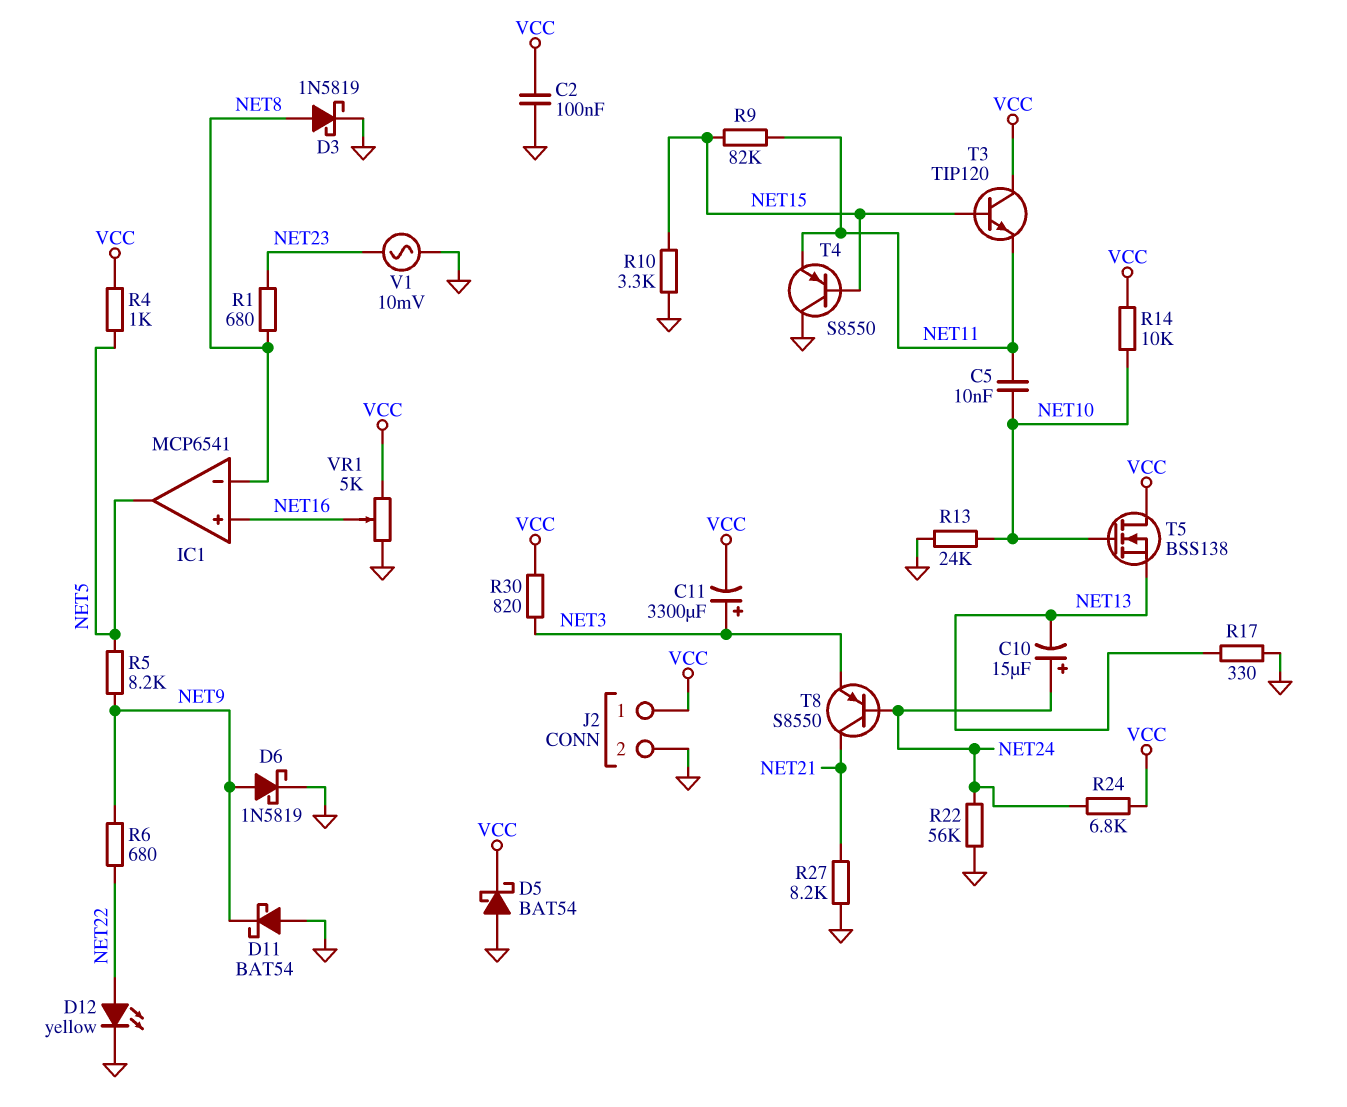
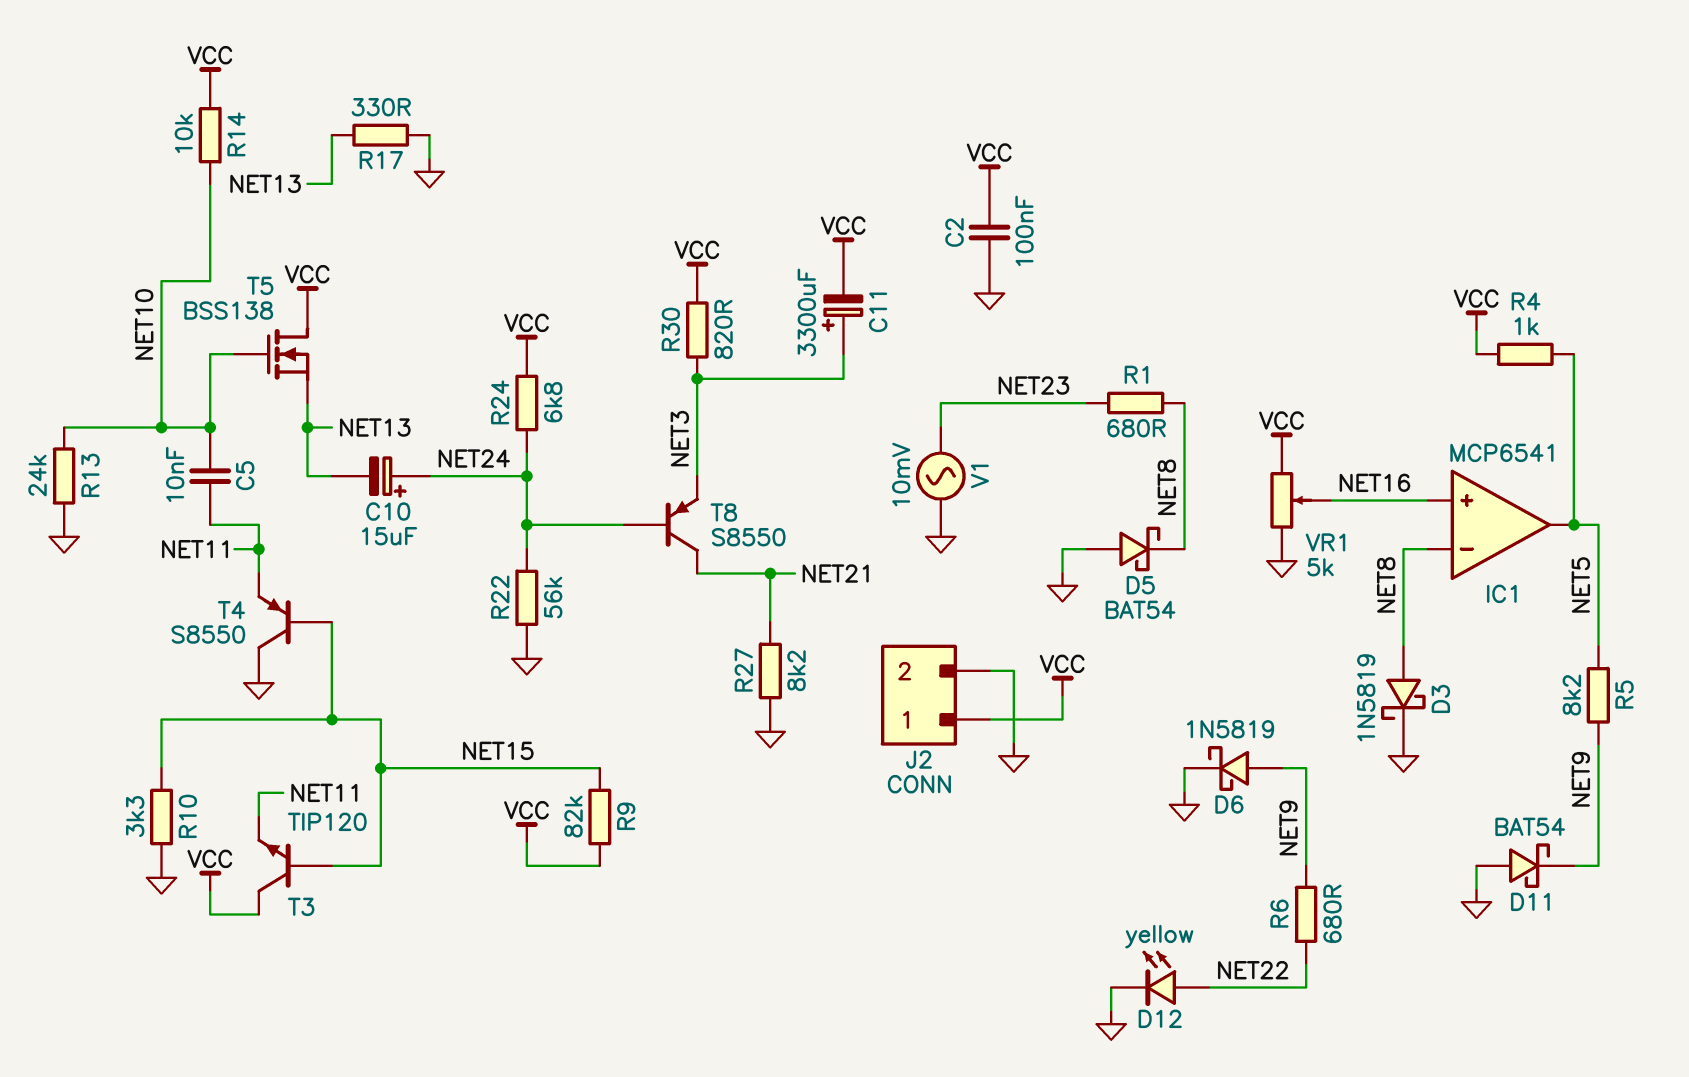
D5: schottky BAT54 (A GND, K VCC) -> schottky BAT54 (A GND, K NET8)
R9: 82k (NET11, NET15) -> 82k (NET15, VCC)

